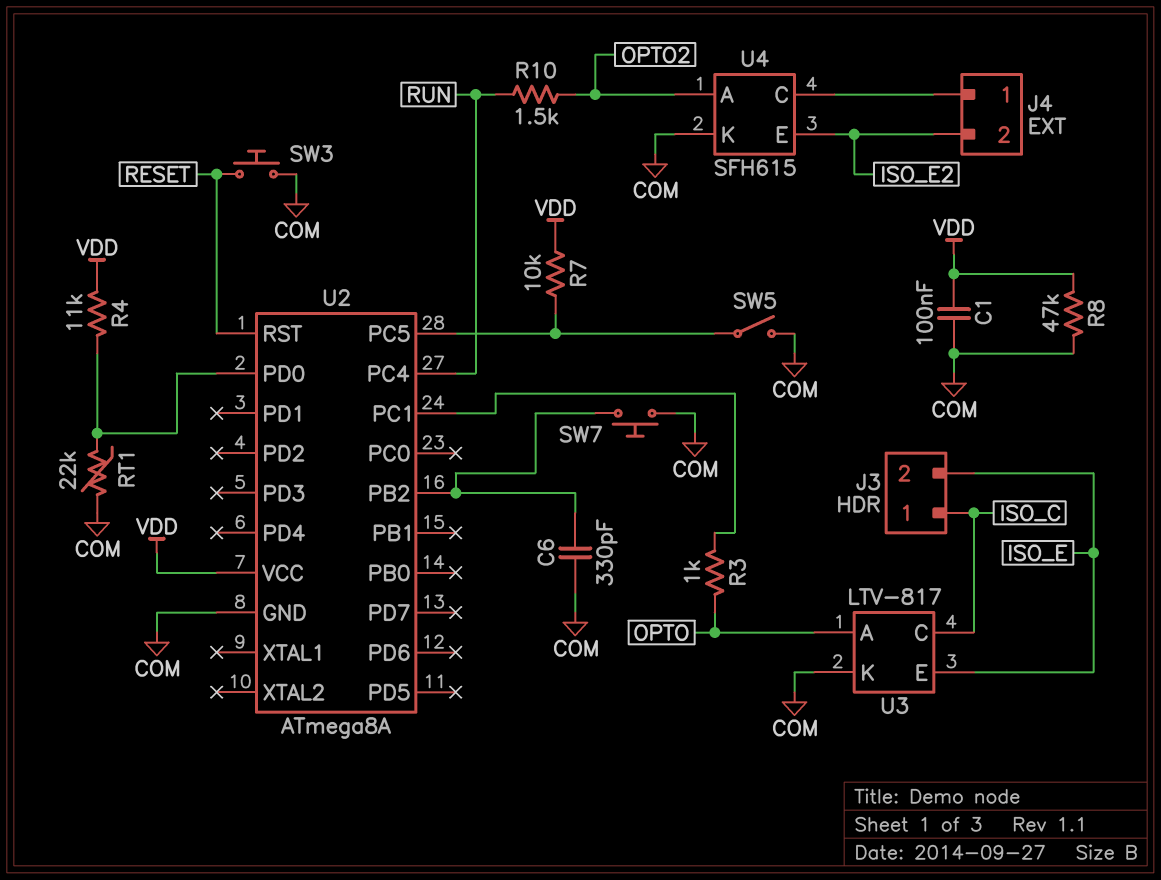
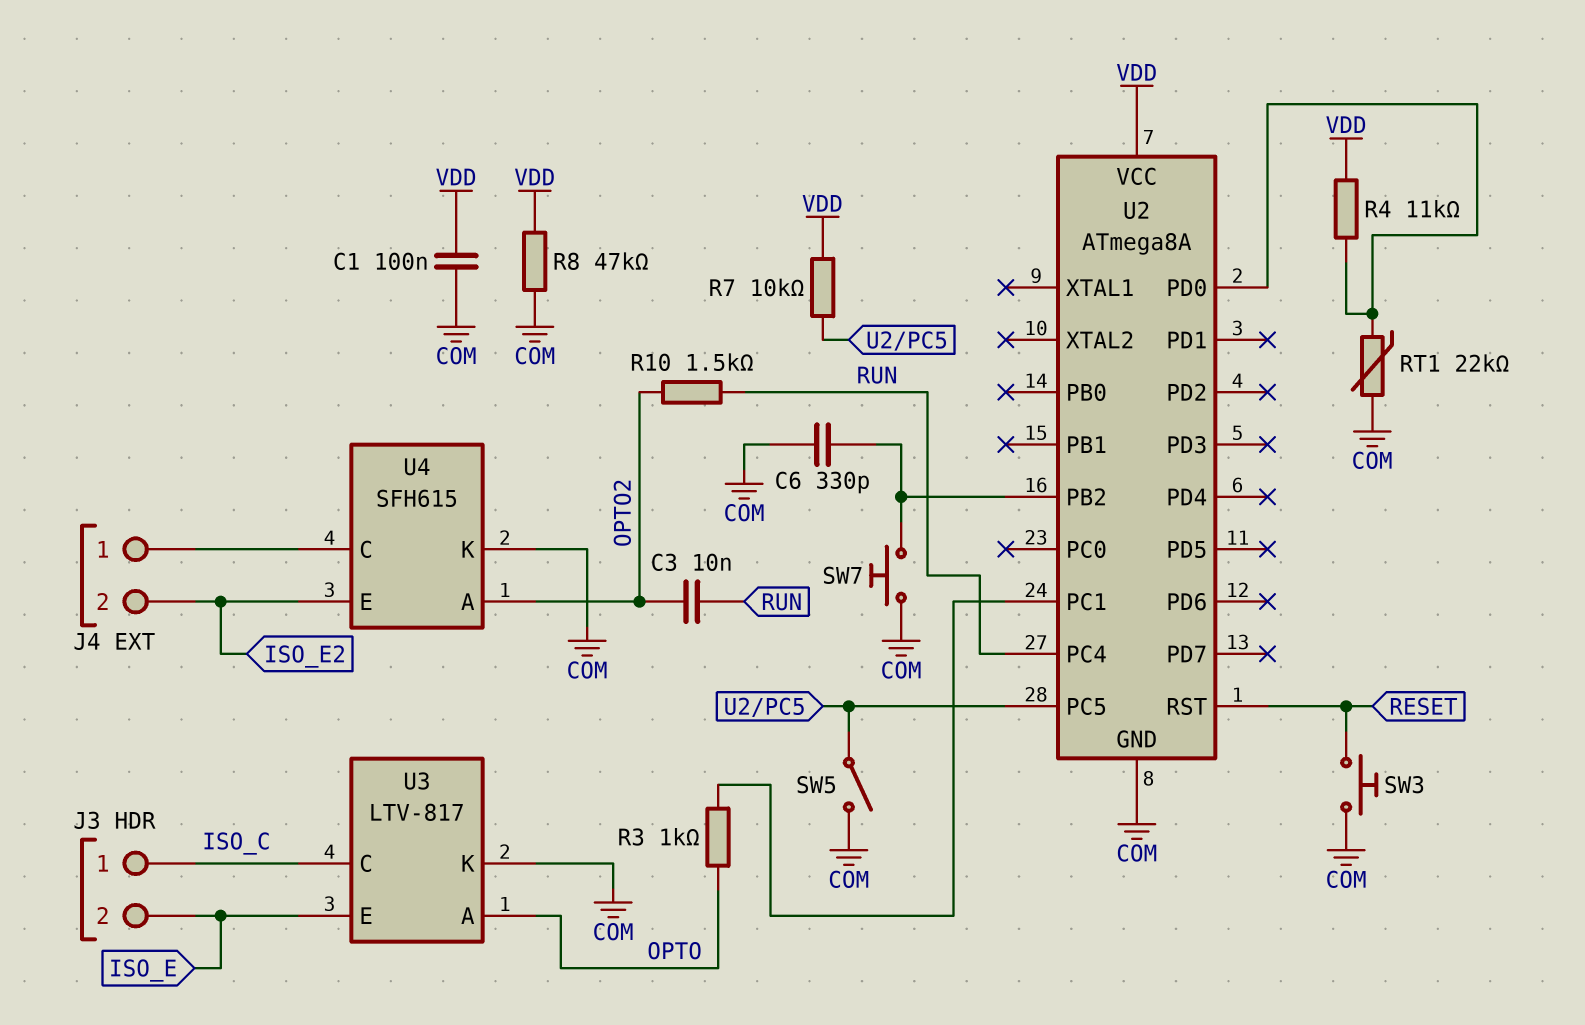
C3: none -> 10nF (OPTO2, RUN)

